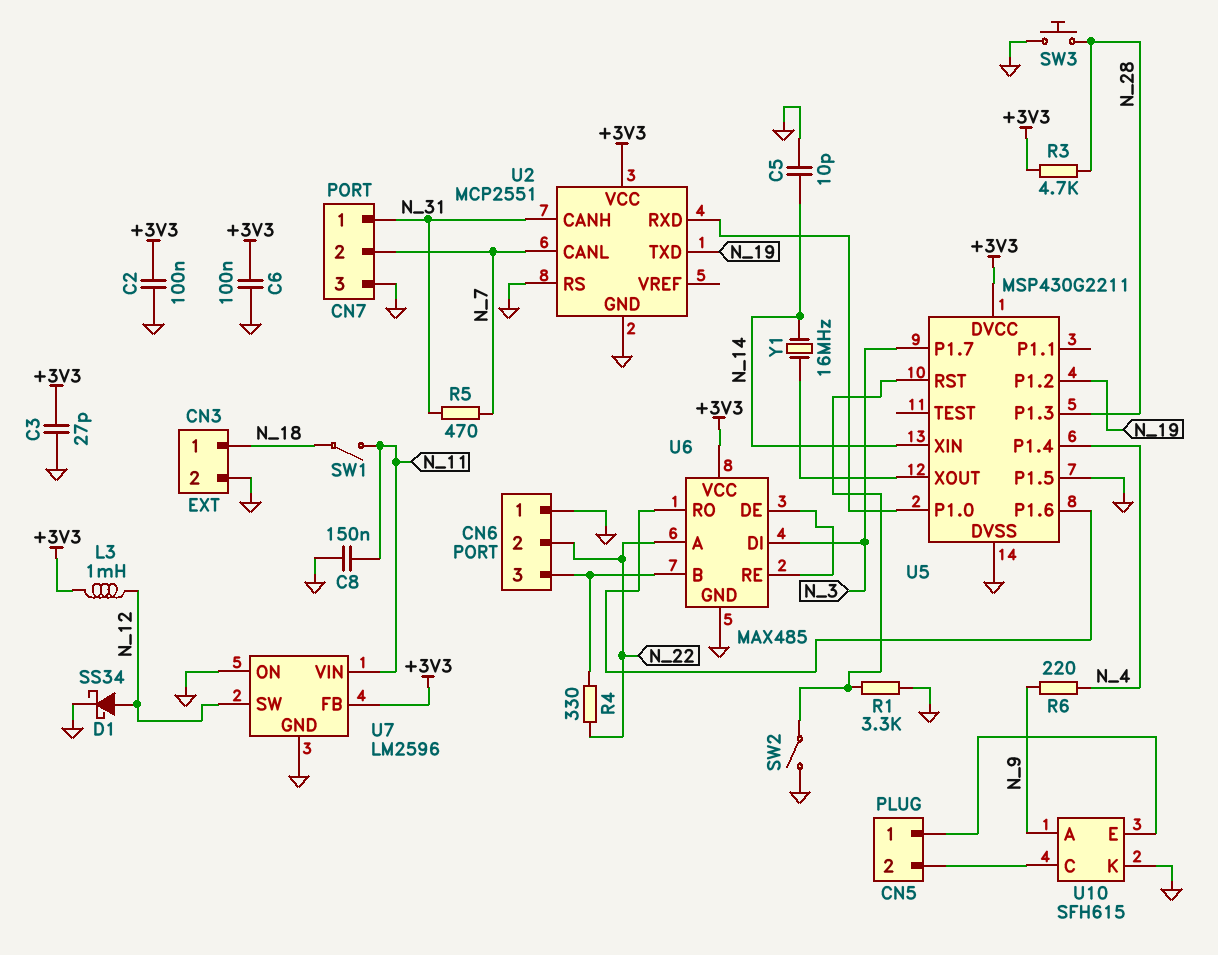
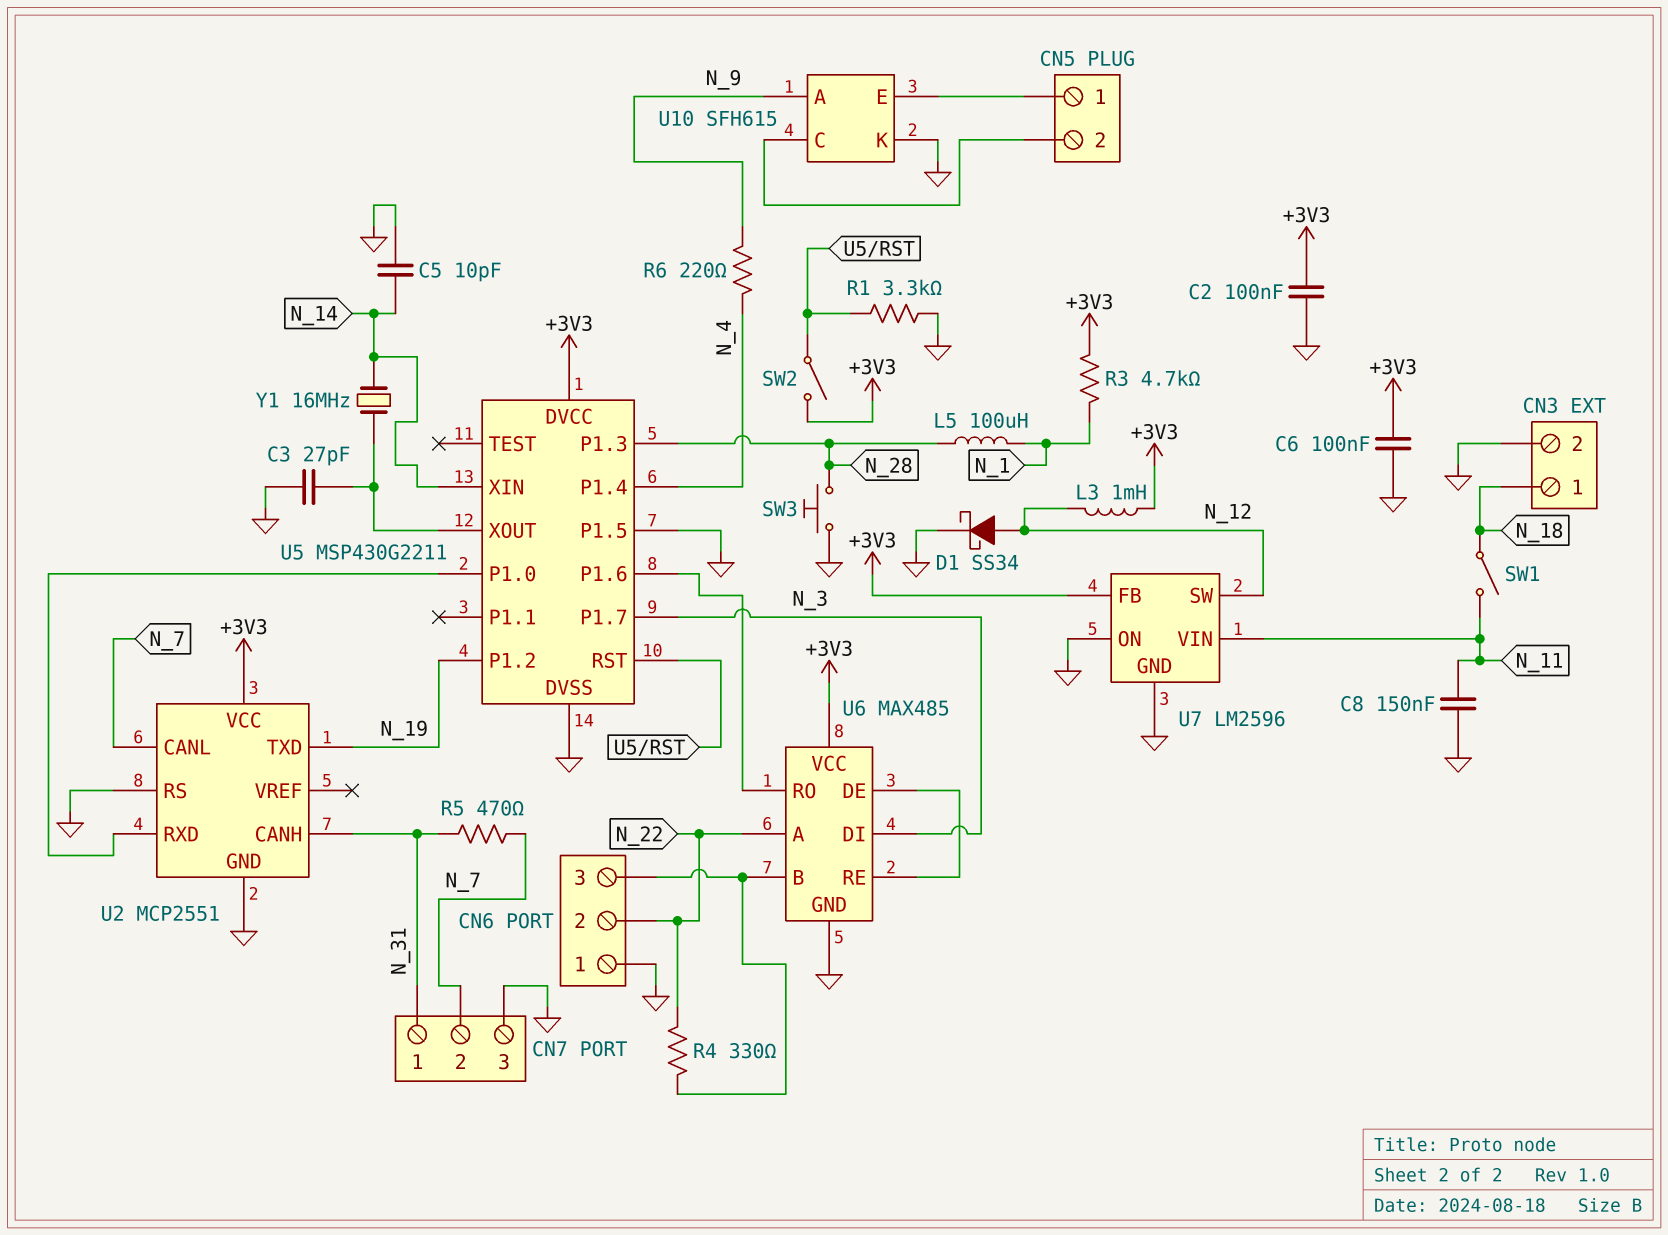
C3: 27pF (+3V3, GND) -> 27pF (GND, U5/XOUT)
L5: none -> 100uH (N_1, N_28)
R3: 4.7k (+3V3, N_28) -> 4.7k (+3V3, N_1)
SW2: switch (GND, U5/RST) -> switch (+3V3, U5/RST)

